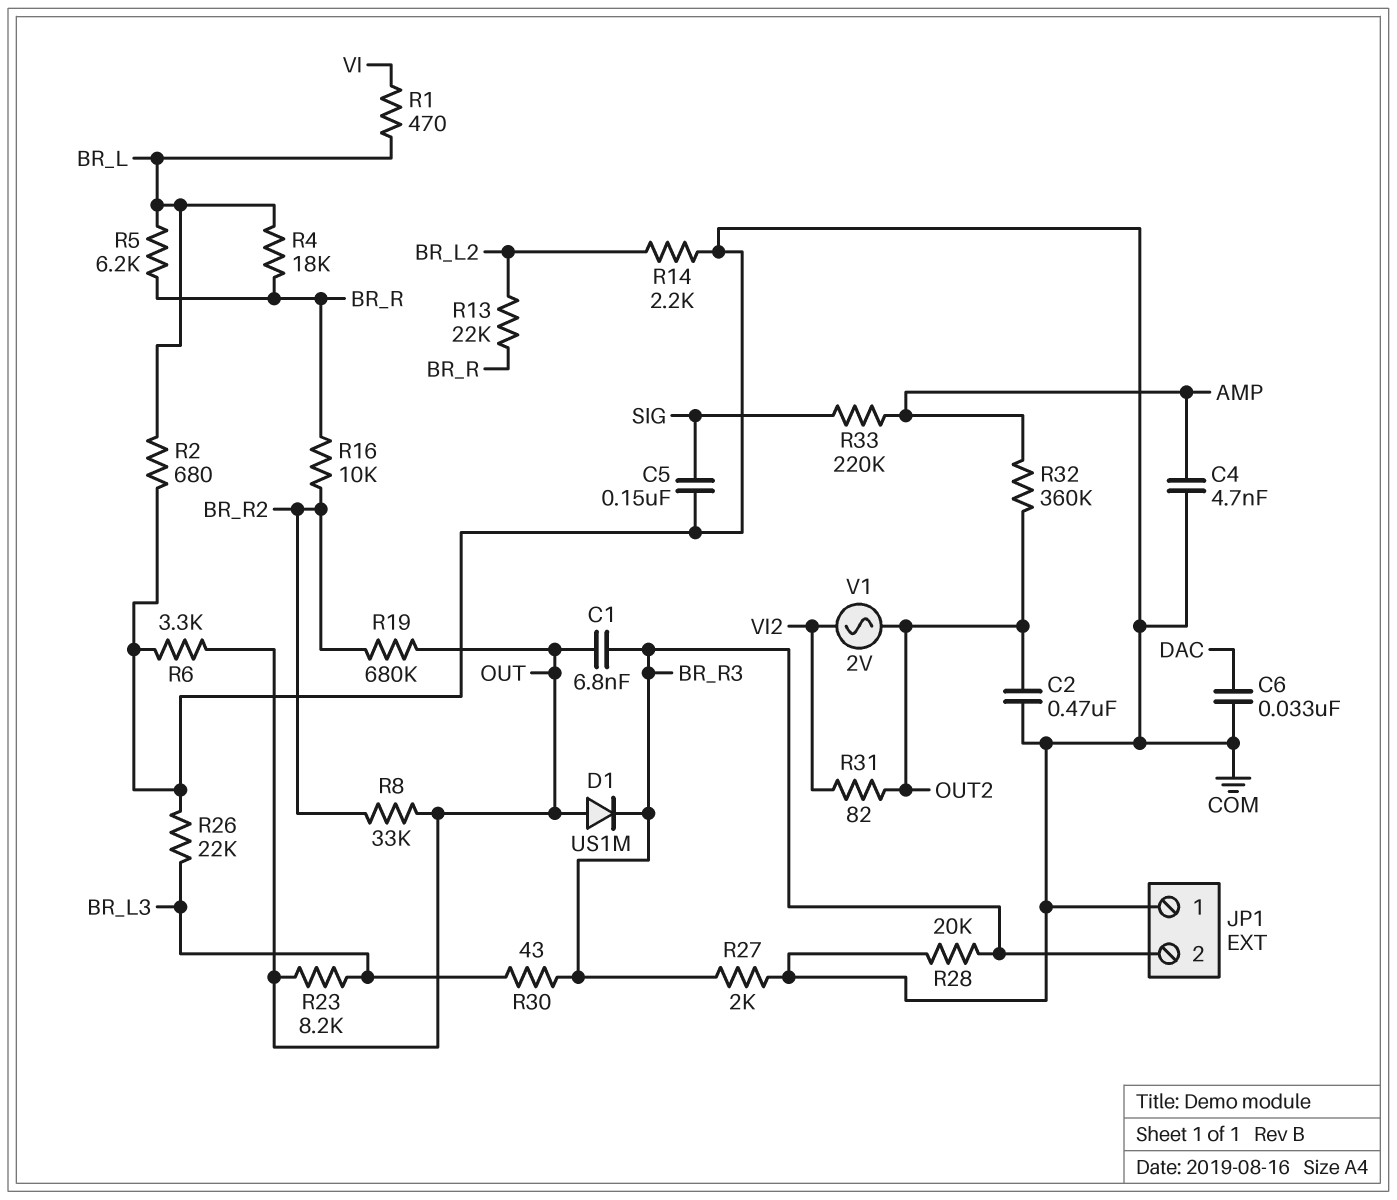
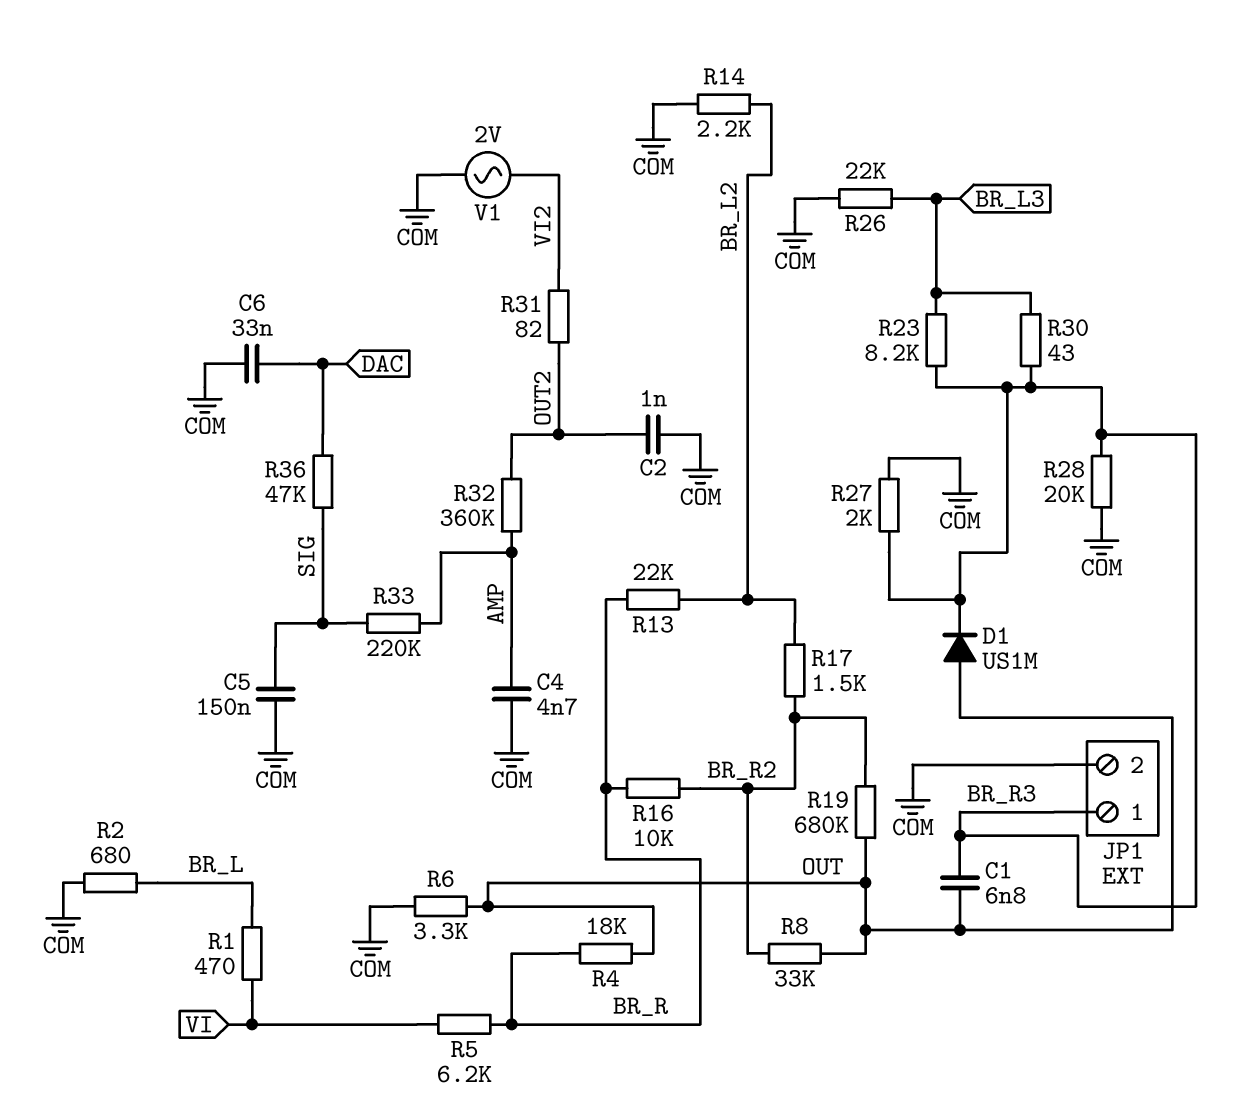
C2: 470nF (COM, OUT2) -> 1nF (COM, OUT2)
JP1 pin 1: COM -> BR_R3
JP1 pin 2: BR_R3 -> COM
R4: 18k (BR_L, BR_R) -> 18k (BR_R, OUT)
R5: 6.2k (BR_L, BR_R) -> 6.2k (BR_R, VI)
R17: none -> 1.5k (BR_L2, BR_R2)
R23: 8.2k (BR_L3, OUT) -> 8.2k (BR_L3, BR_R3)
R36: none -> 47k (DAC, SIG)
V1: AC 2V (OUT2, VI2) -> AC 2V (COM, VI2)

